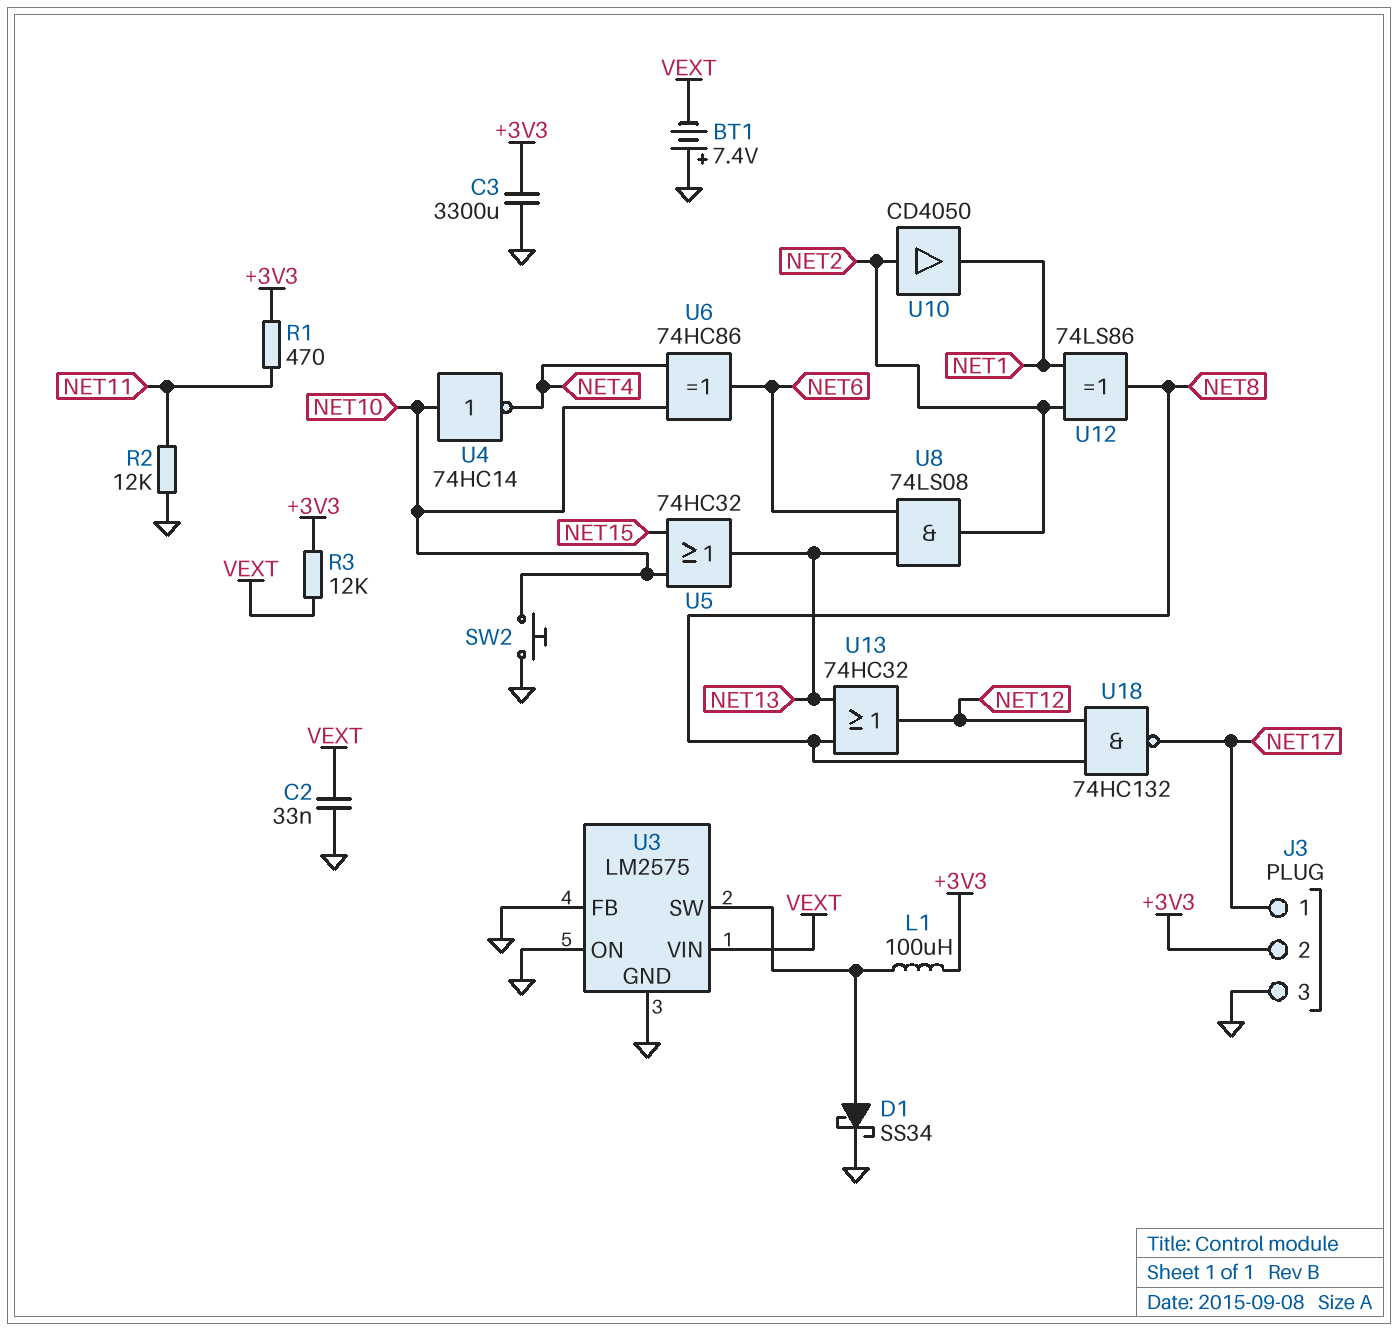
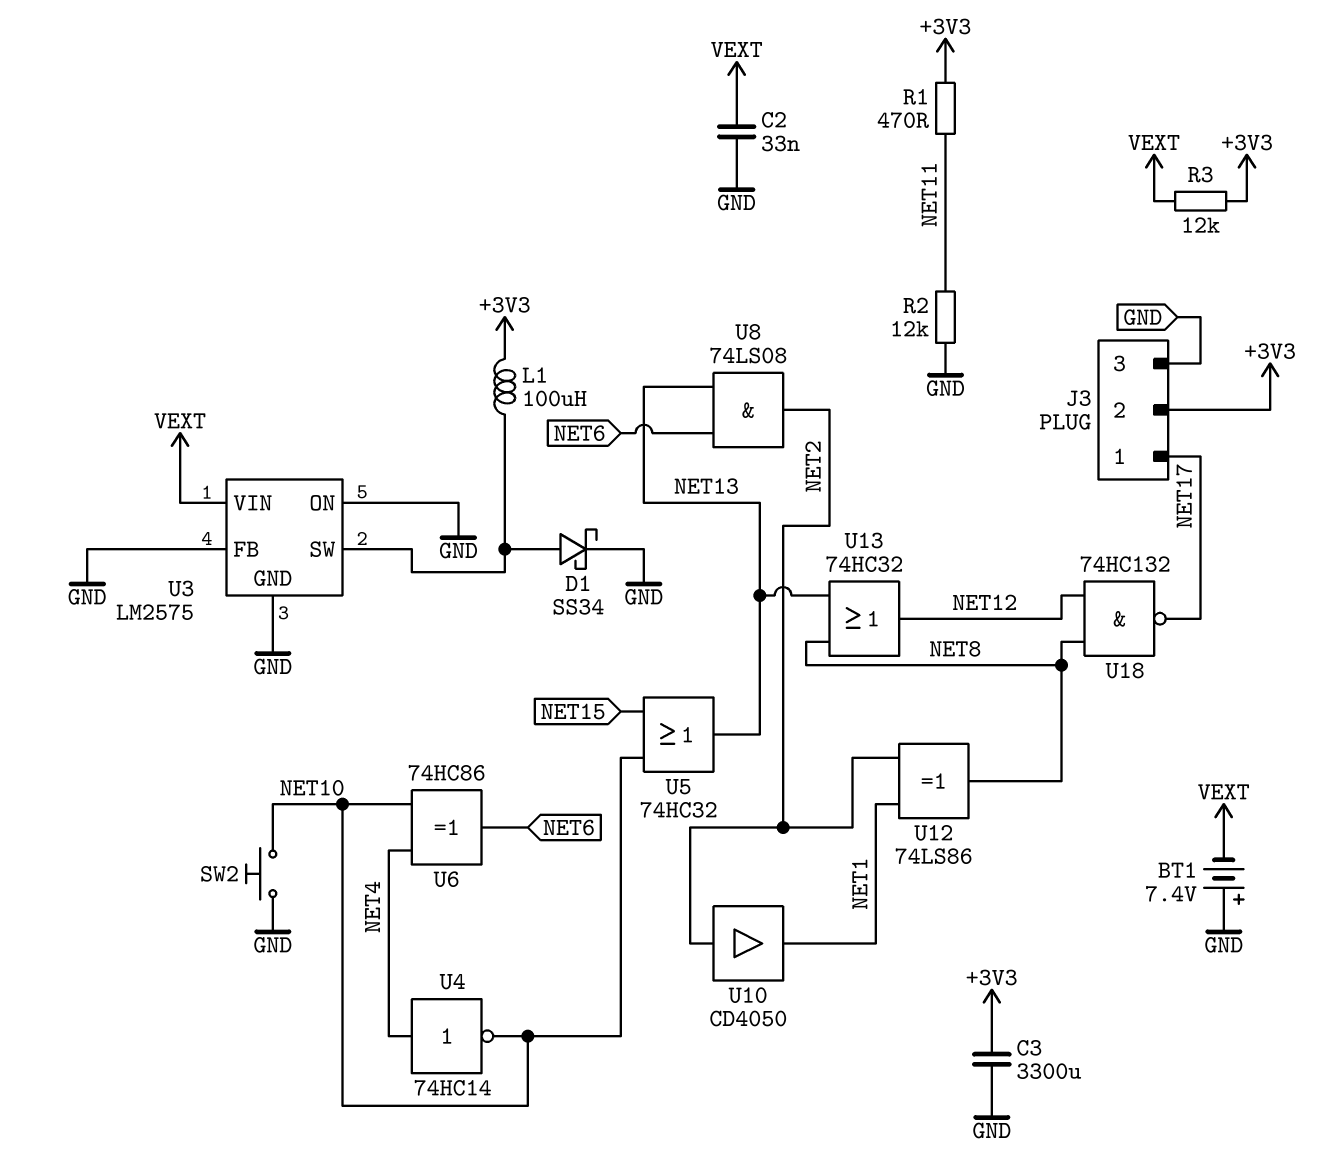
U4: NOT 74HC14 (in NET10, out NET4) -> NOT 74HC14 (in NET4, out NET10)

